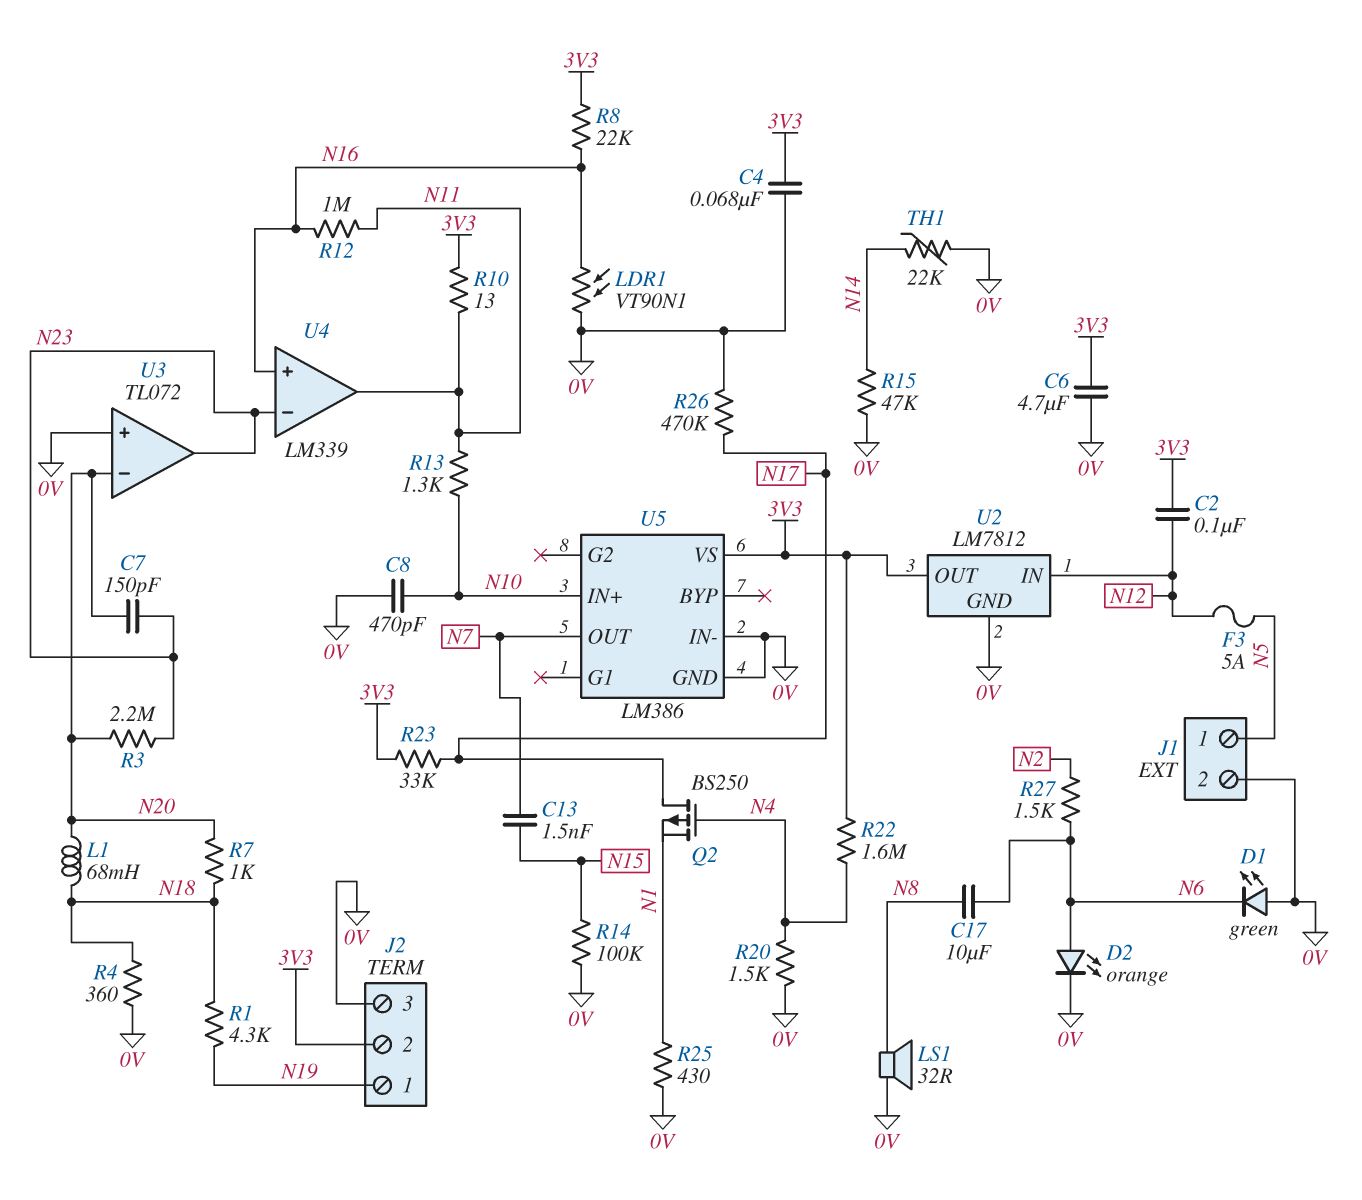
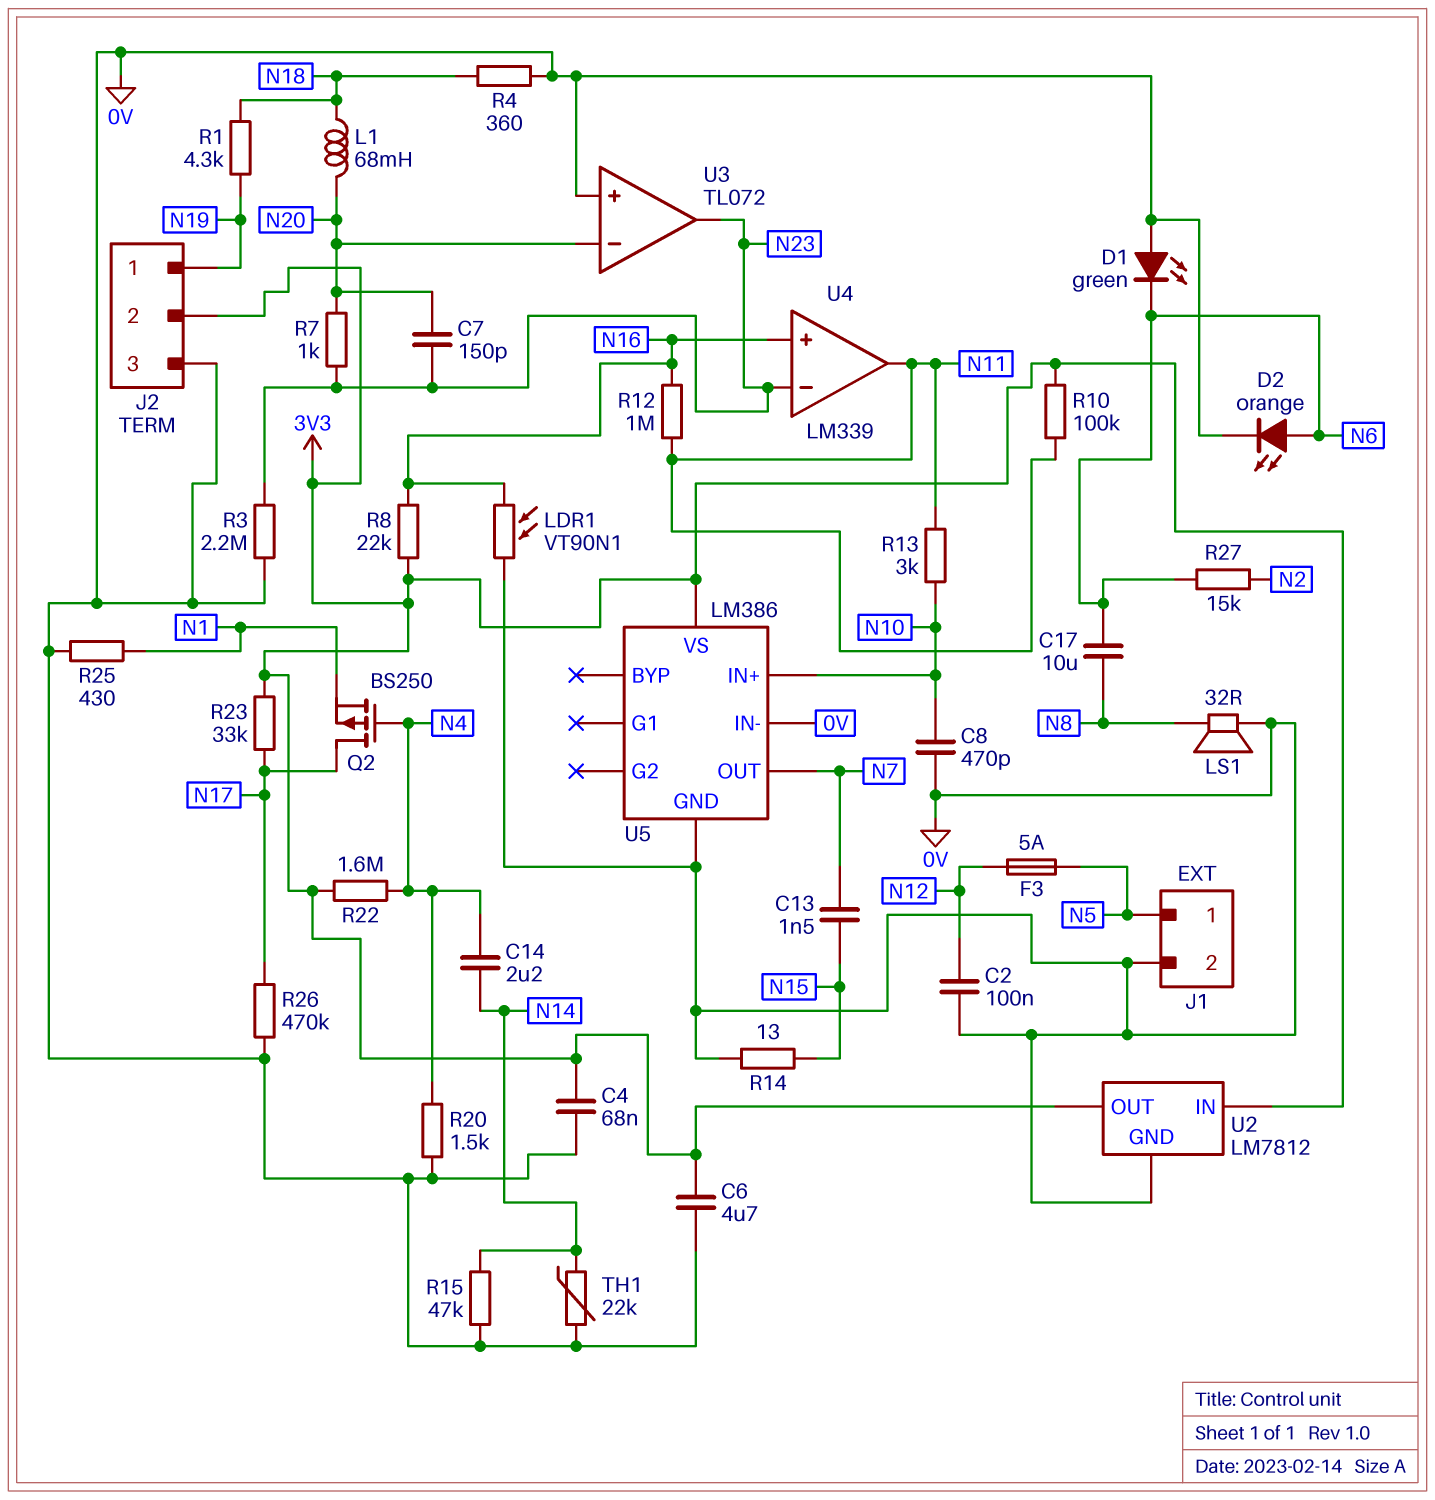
C2: 100nF (3V3, N12) -> 100nF (0V, N12)
C14: none -> 2.2uF (N4, N14)
R3: 2.2M (N20, N23) -> 2.2M (0V, N23)
R7: 1k (N18, N20) -> 1k (N20, N23)
R10: 13 (3V3, N11) -> 100k (3V3, N11)
R13: 1.3k (N10, N11) -> 3k (N10, N11)
R14: 100k (0V, N15) -> 13 (0V, N15)
R27: 1.5k (N2, N6) -> 15k (N2, N6)
U2 pin IN: N12 -> 3V3

